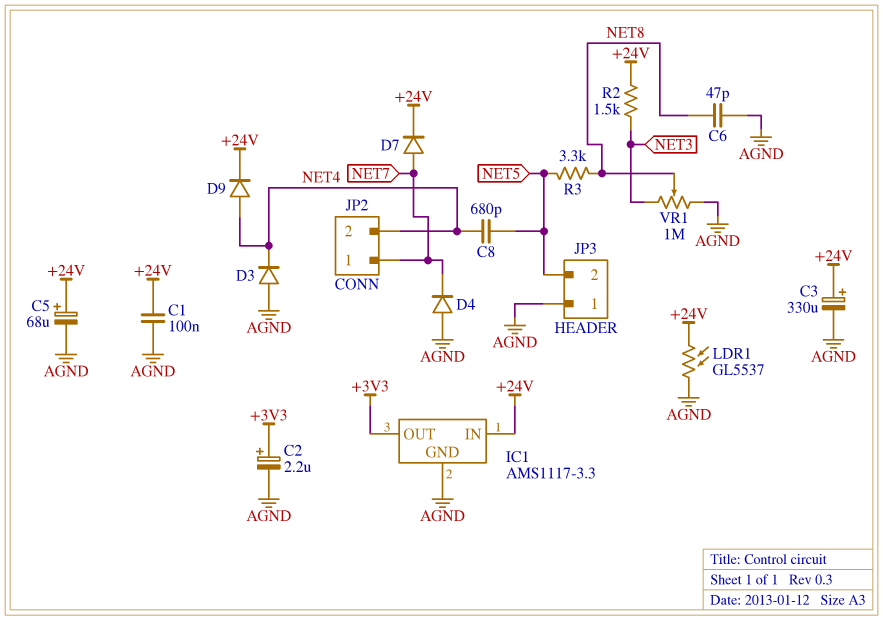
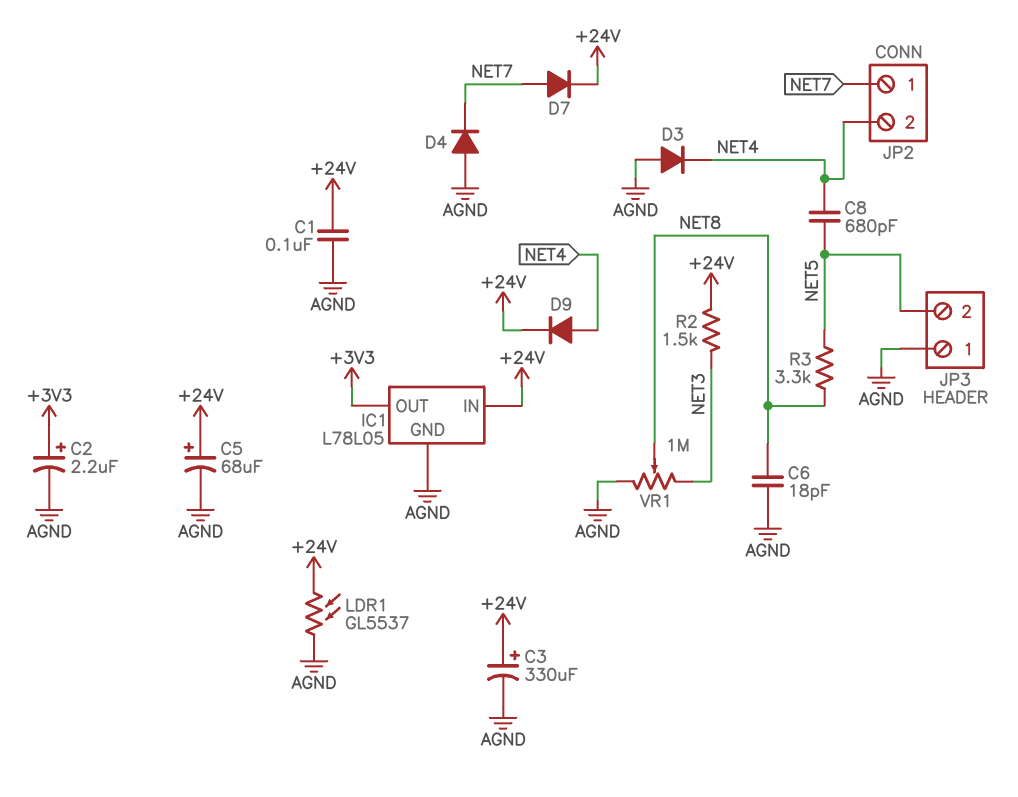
C6: 47pF (AGND, NET8) -> 18pF (AGND, NET8)
IC1: AMS1117-3.3 -> L78L05

